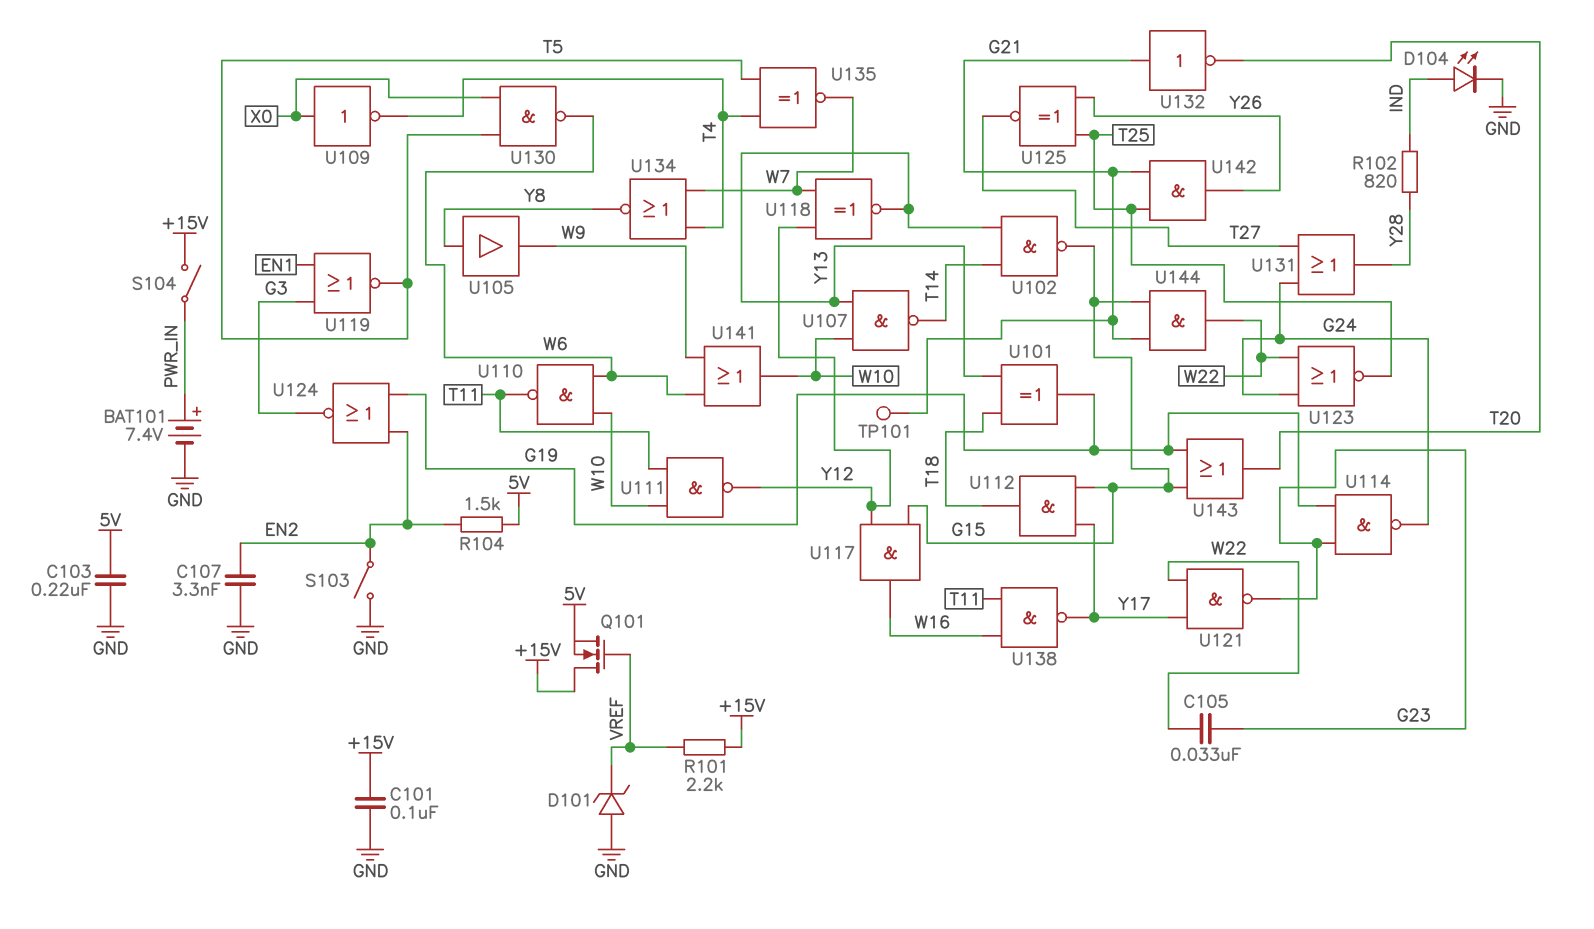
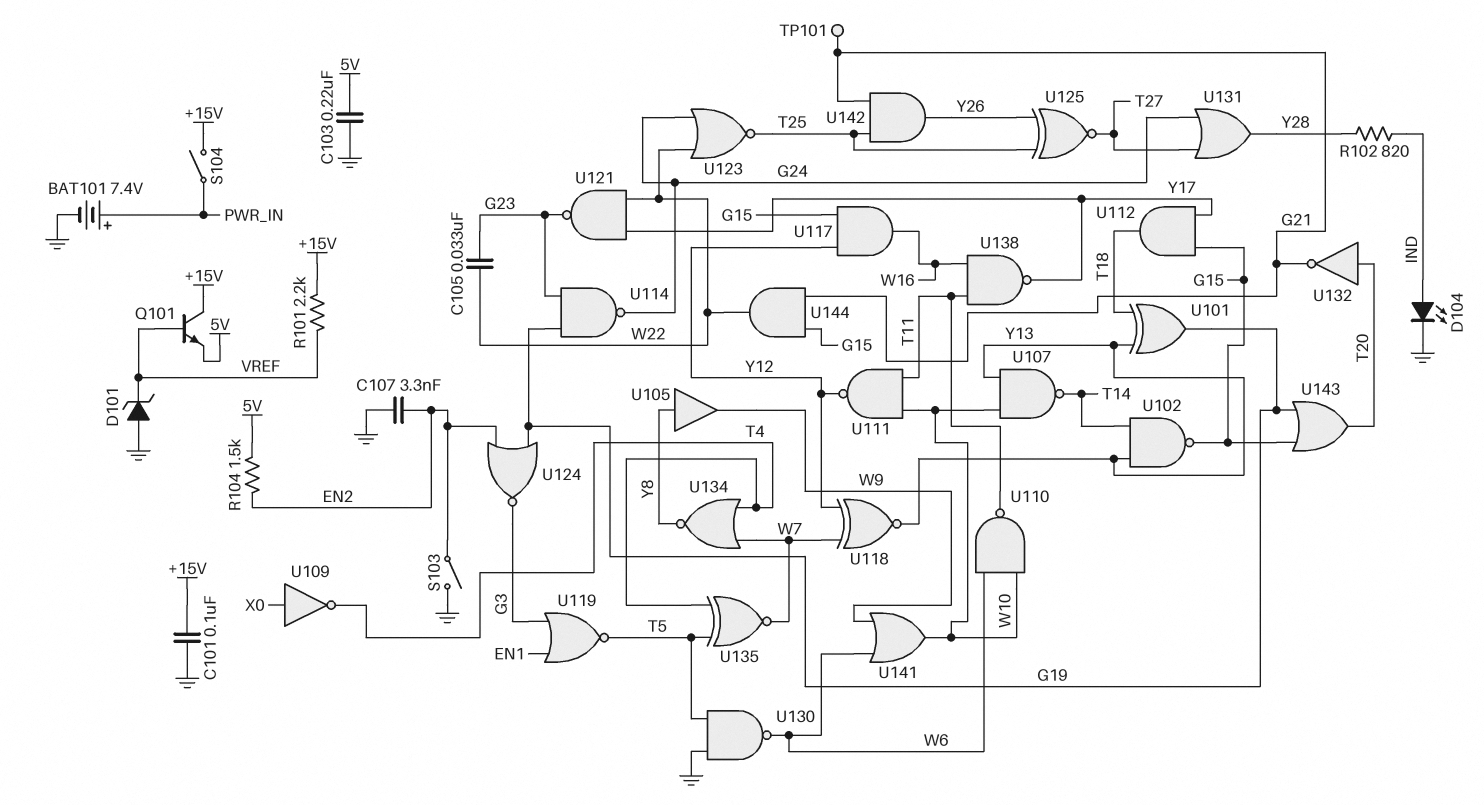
Q101: NMOS (G VREF, D +15V, S 5V) -> NPN (B VREF, C +15V, E 5V)
U130: NAND (in T5, in X0, out W6) -> NAND (in GND, in T5, out W6)
U132: NOT (in G21, out T20) -> NOT (in T20, out G21)

